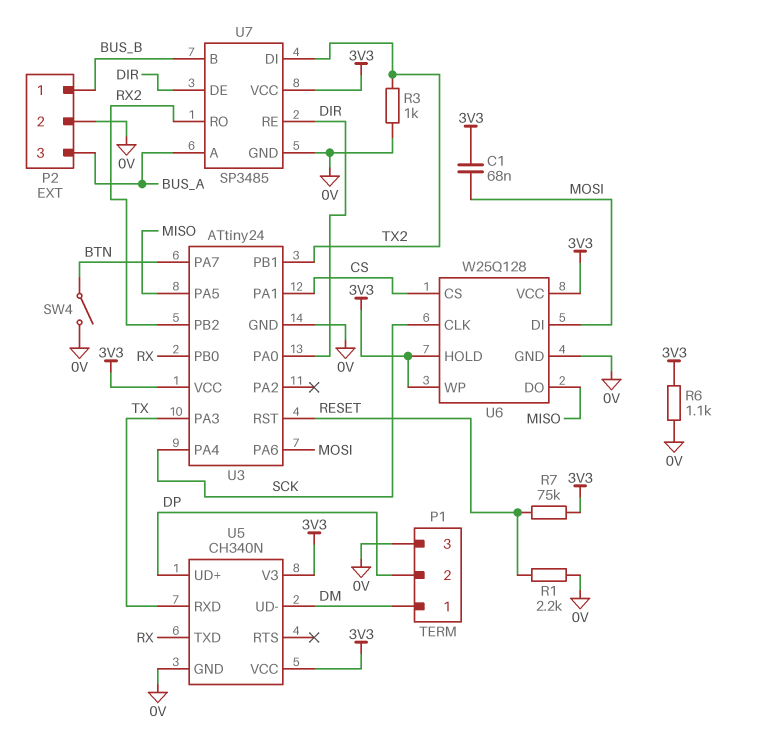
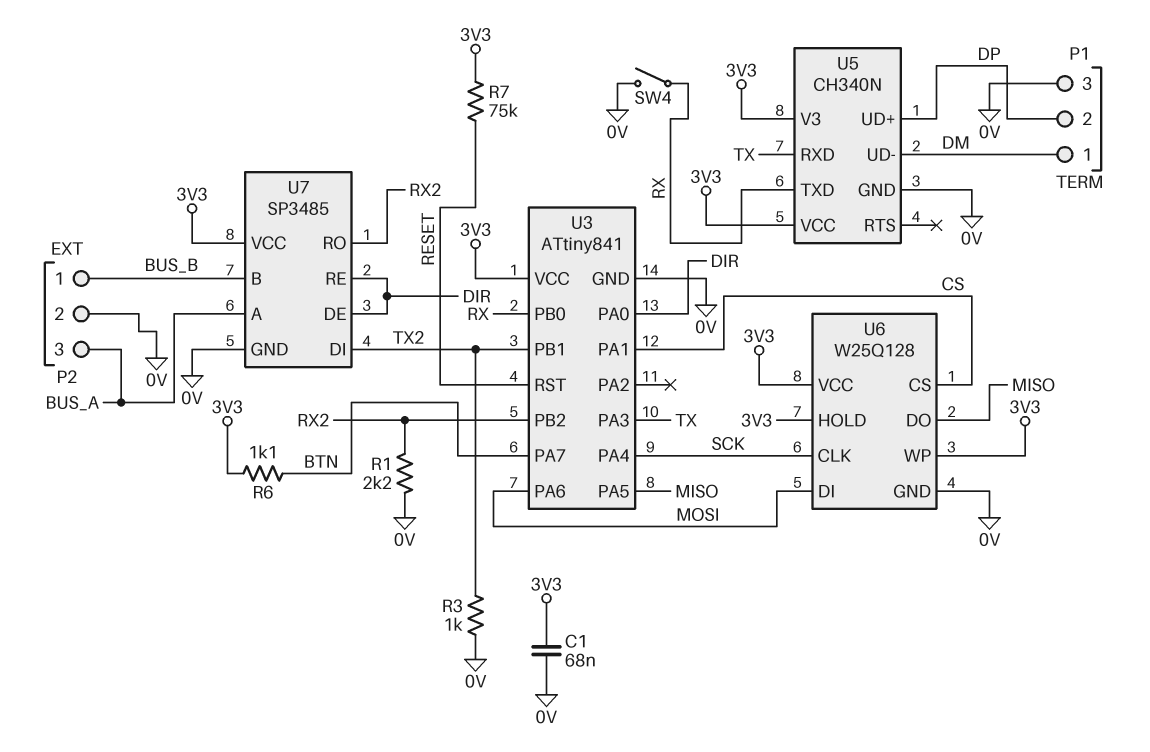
C1: 68nF (3V3, MOSI) -> 68nF (0V, 3V3)
R1: 2.2k (0V, RESET) -> 2.2k (0V, RX2)
R6: 1.1k (0V, 3V3) -> 1.1k (3V3, BTN)
SW4: switch (0V, BTN) -> switch (0V, RX)
U3: ATtiny24 -> ATtiny841

